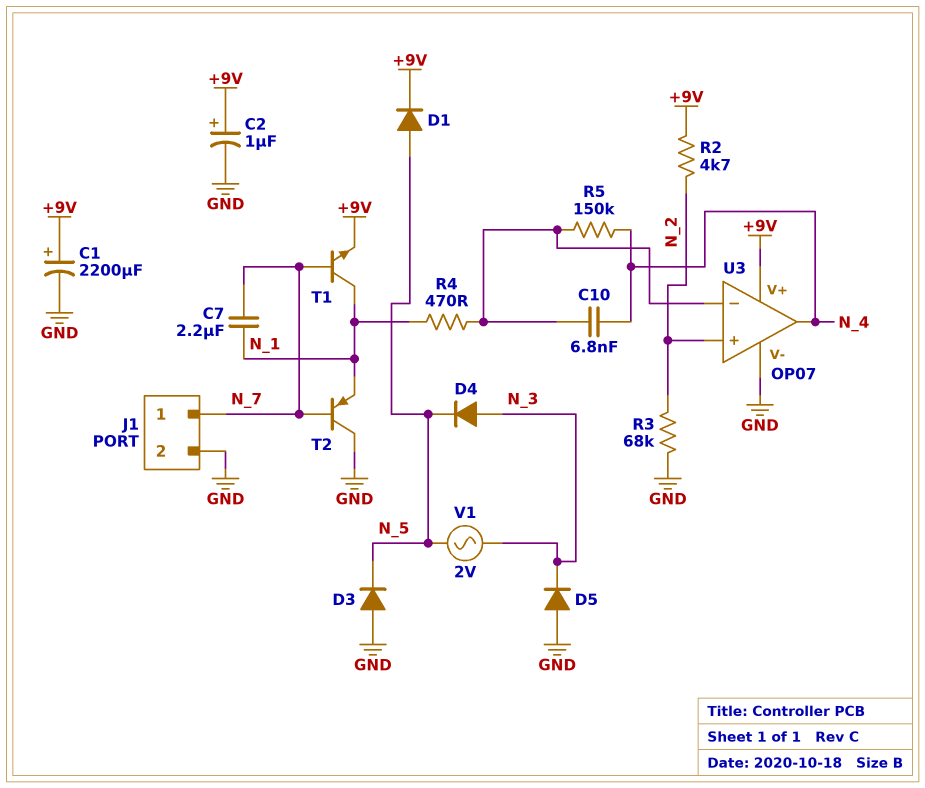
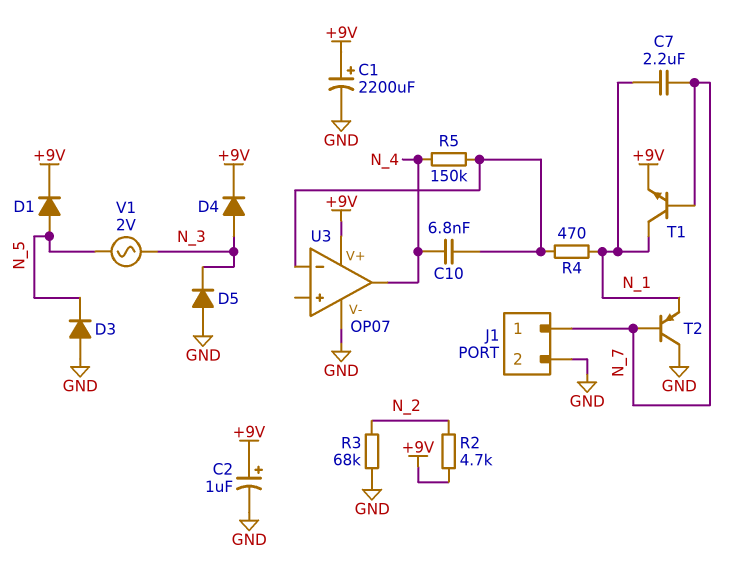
D4: diode (A N_3, K N_5) -> diode (A N_3, K +9V)
U3 pin in+: N_2 -> none

